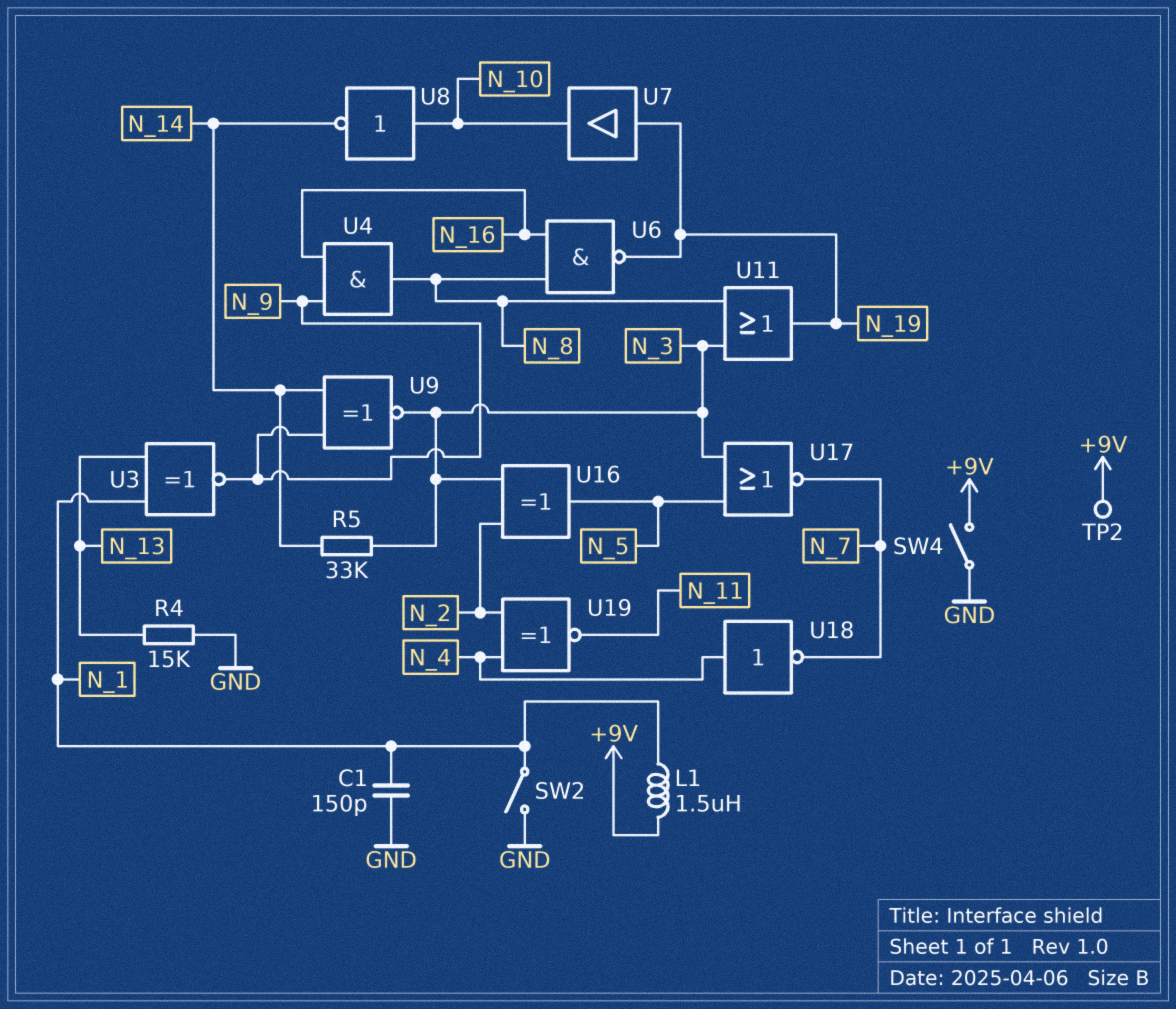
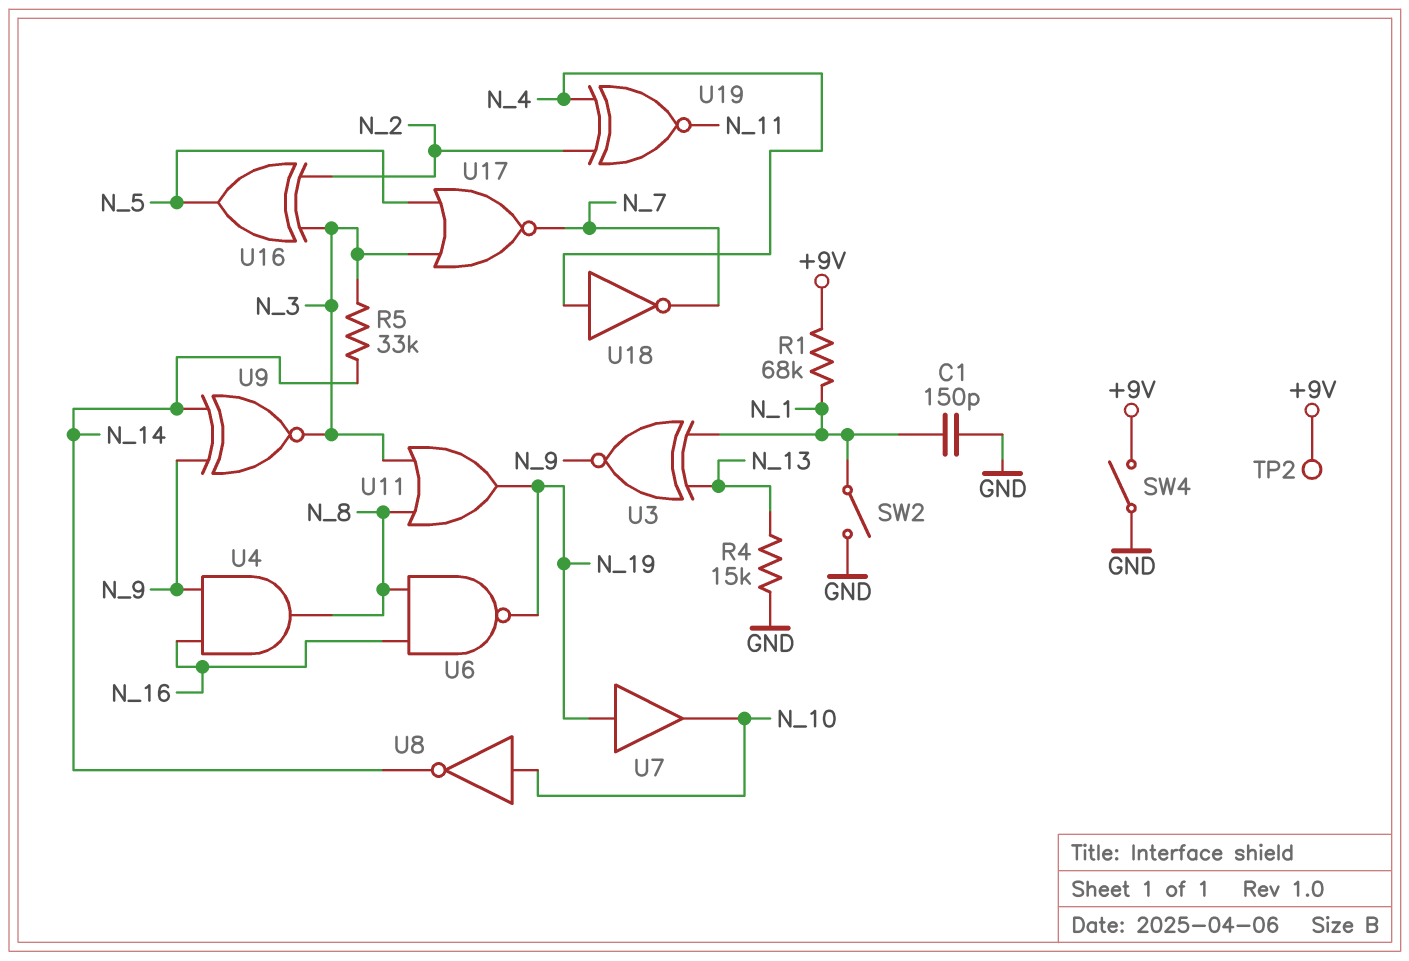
L1: 1.5uH (+9V, N_1) -> none
R1: none -> 68k (+9V, N_1)

